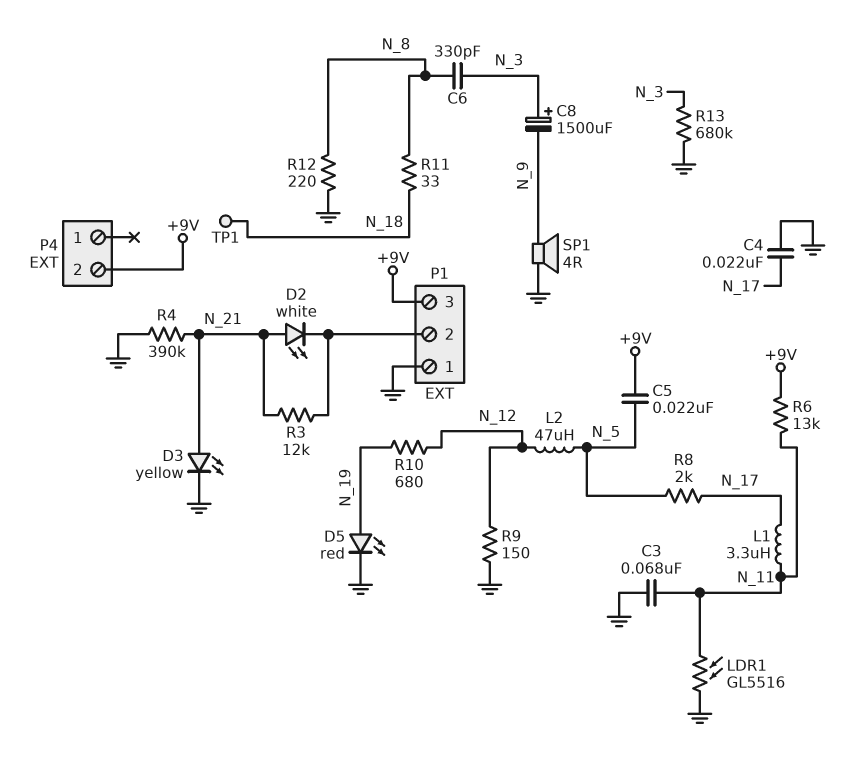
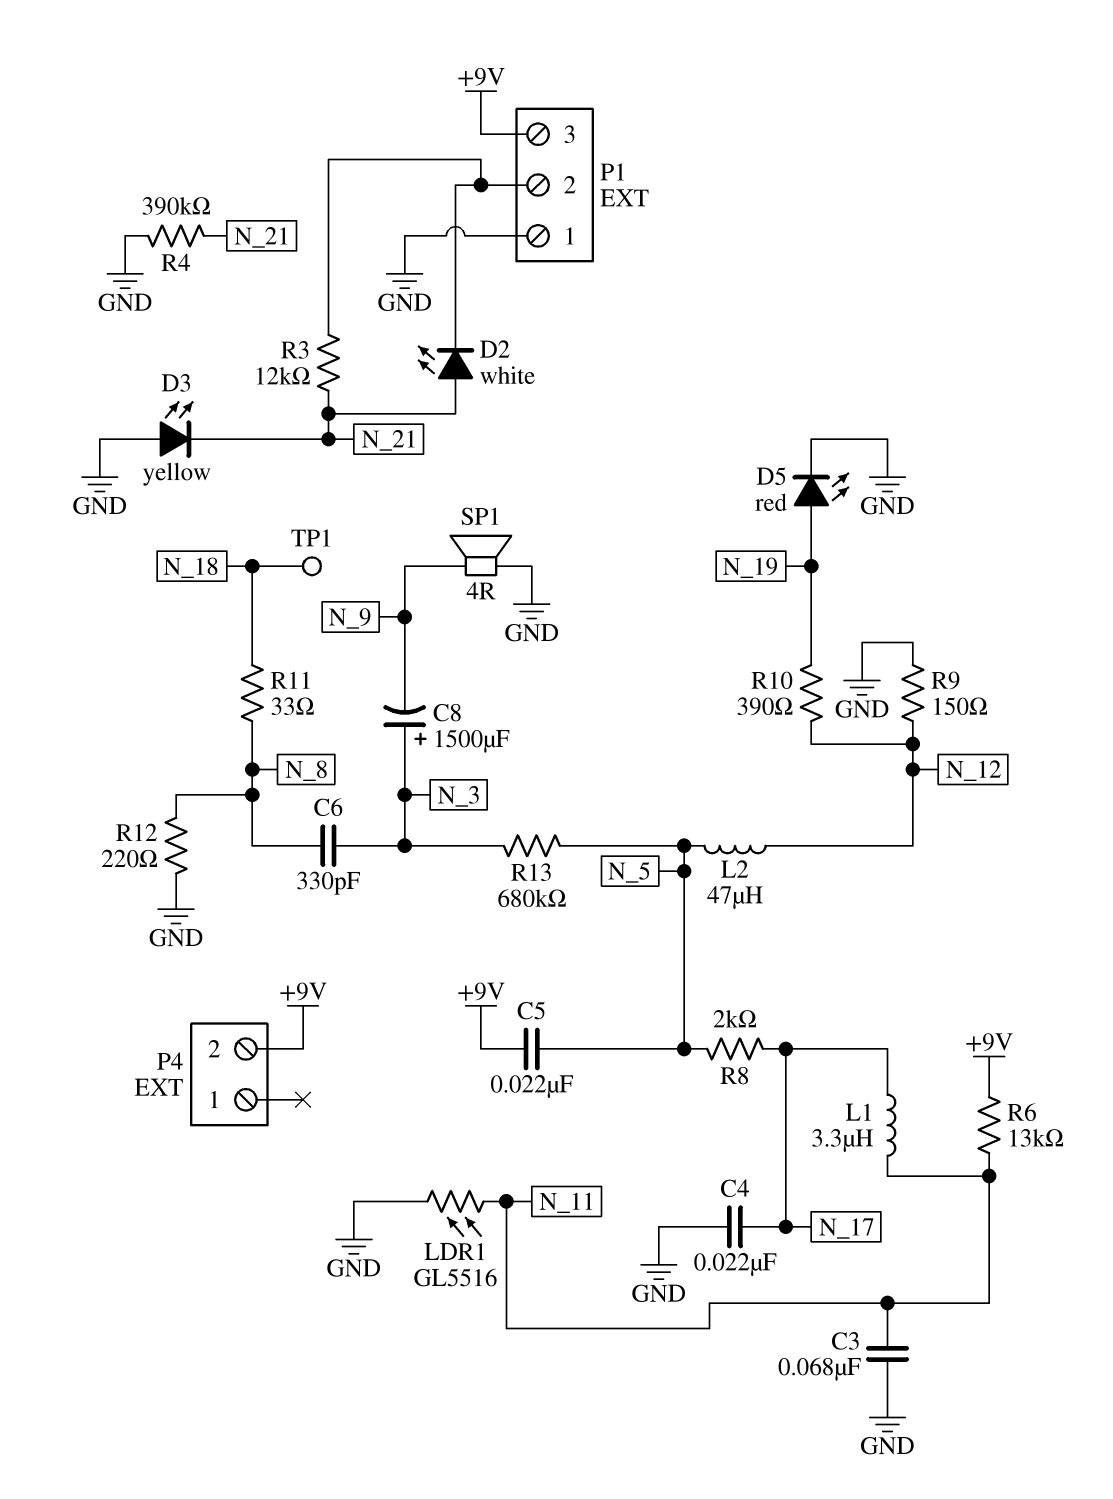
D3: LED yellow (A N_21, K GND) -> LED yellow (A GND, K N_21)
R10: 680 (N_12, N_19) -> 390 (N_12, N_19)
R13: 680k (GND, N_3) -> 680k (N_3, N_5)

